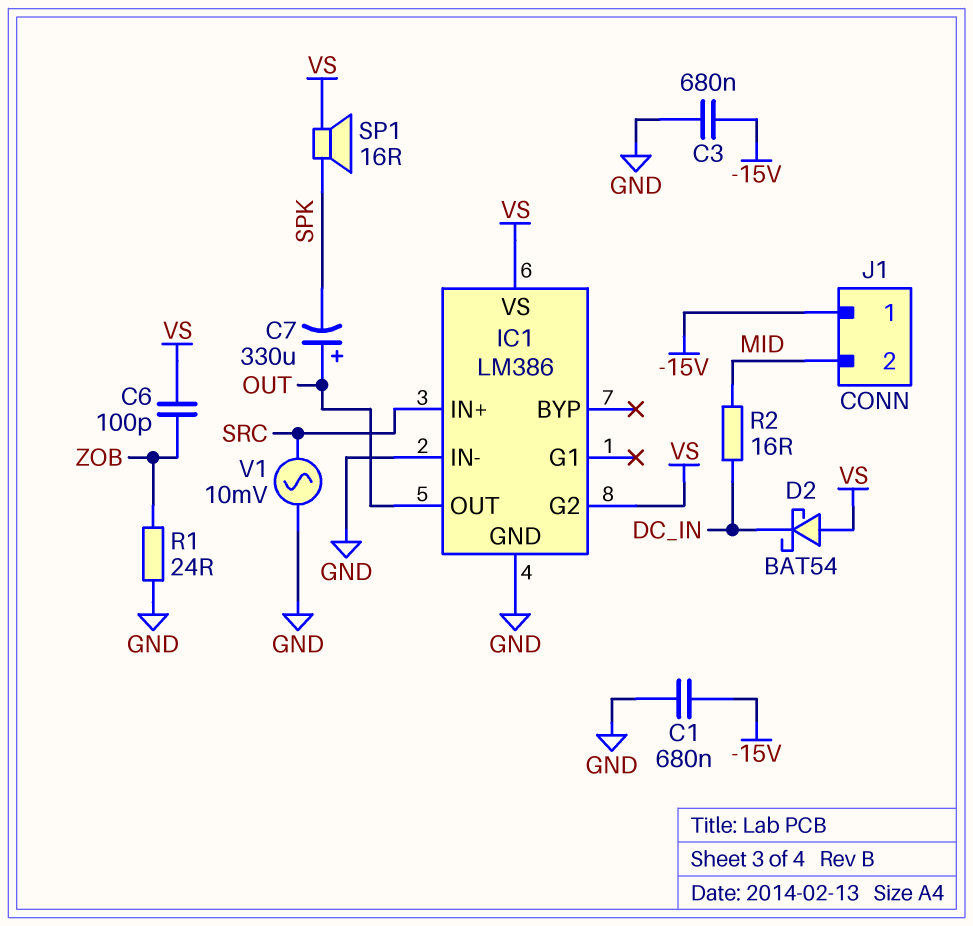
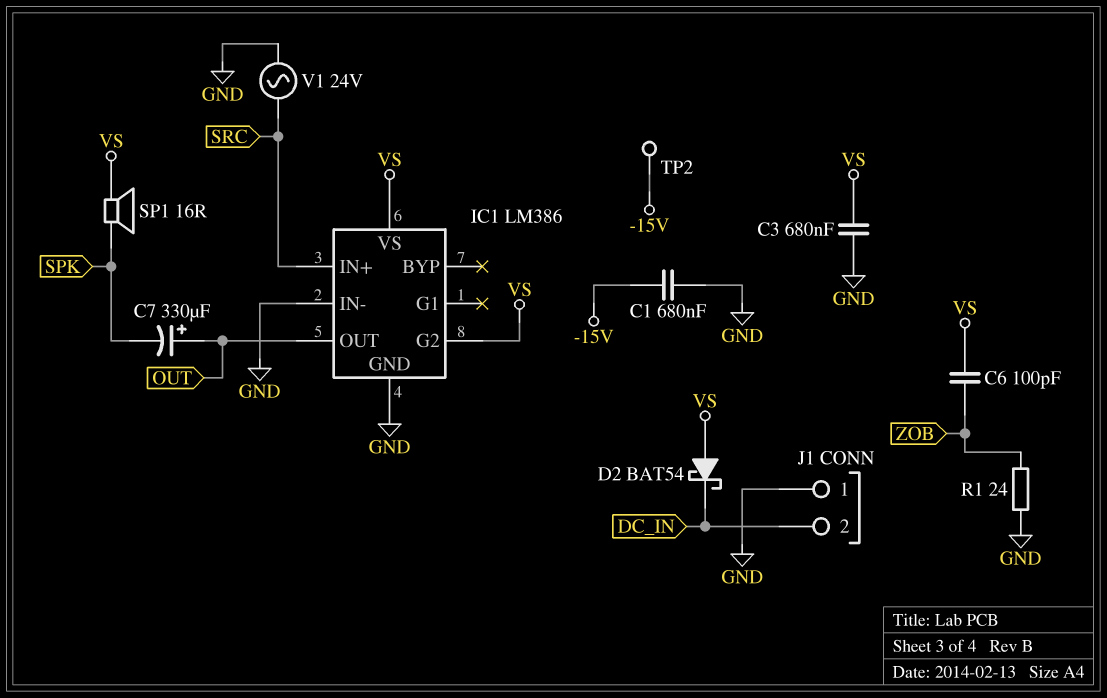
C3: 680nF (-15V, GND) -> 680nF (GND, VS)
J1 pin 1: -15V -> GND
J1 pin 2: MID -> DC_IN
R2: 16 (DC_IN, MID) -> none
TP2: none -> test point (-15V)
V1: AC 10mV (GND, SRC) -> AC 24V (GND, SRC)

